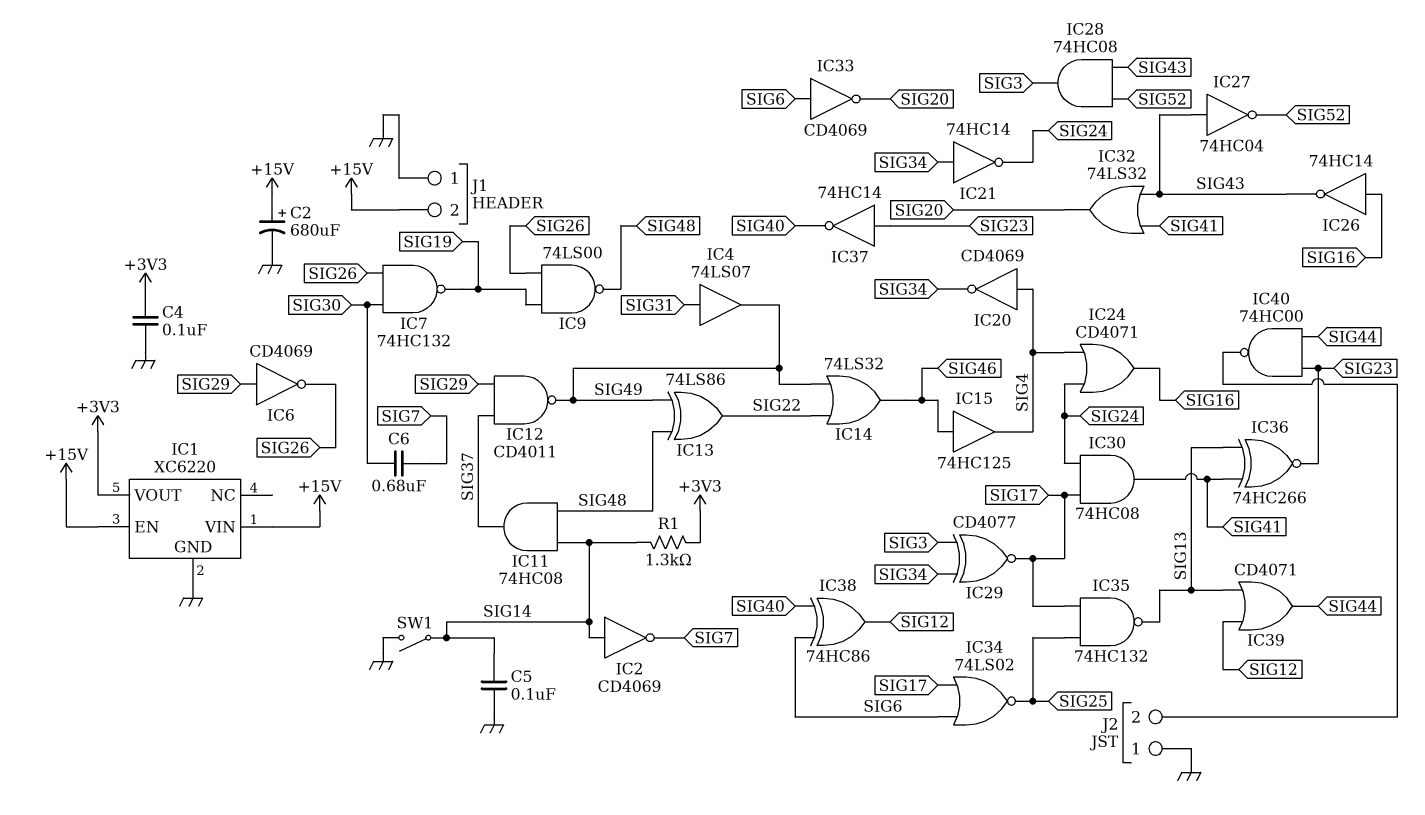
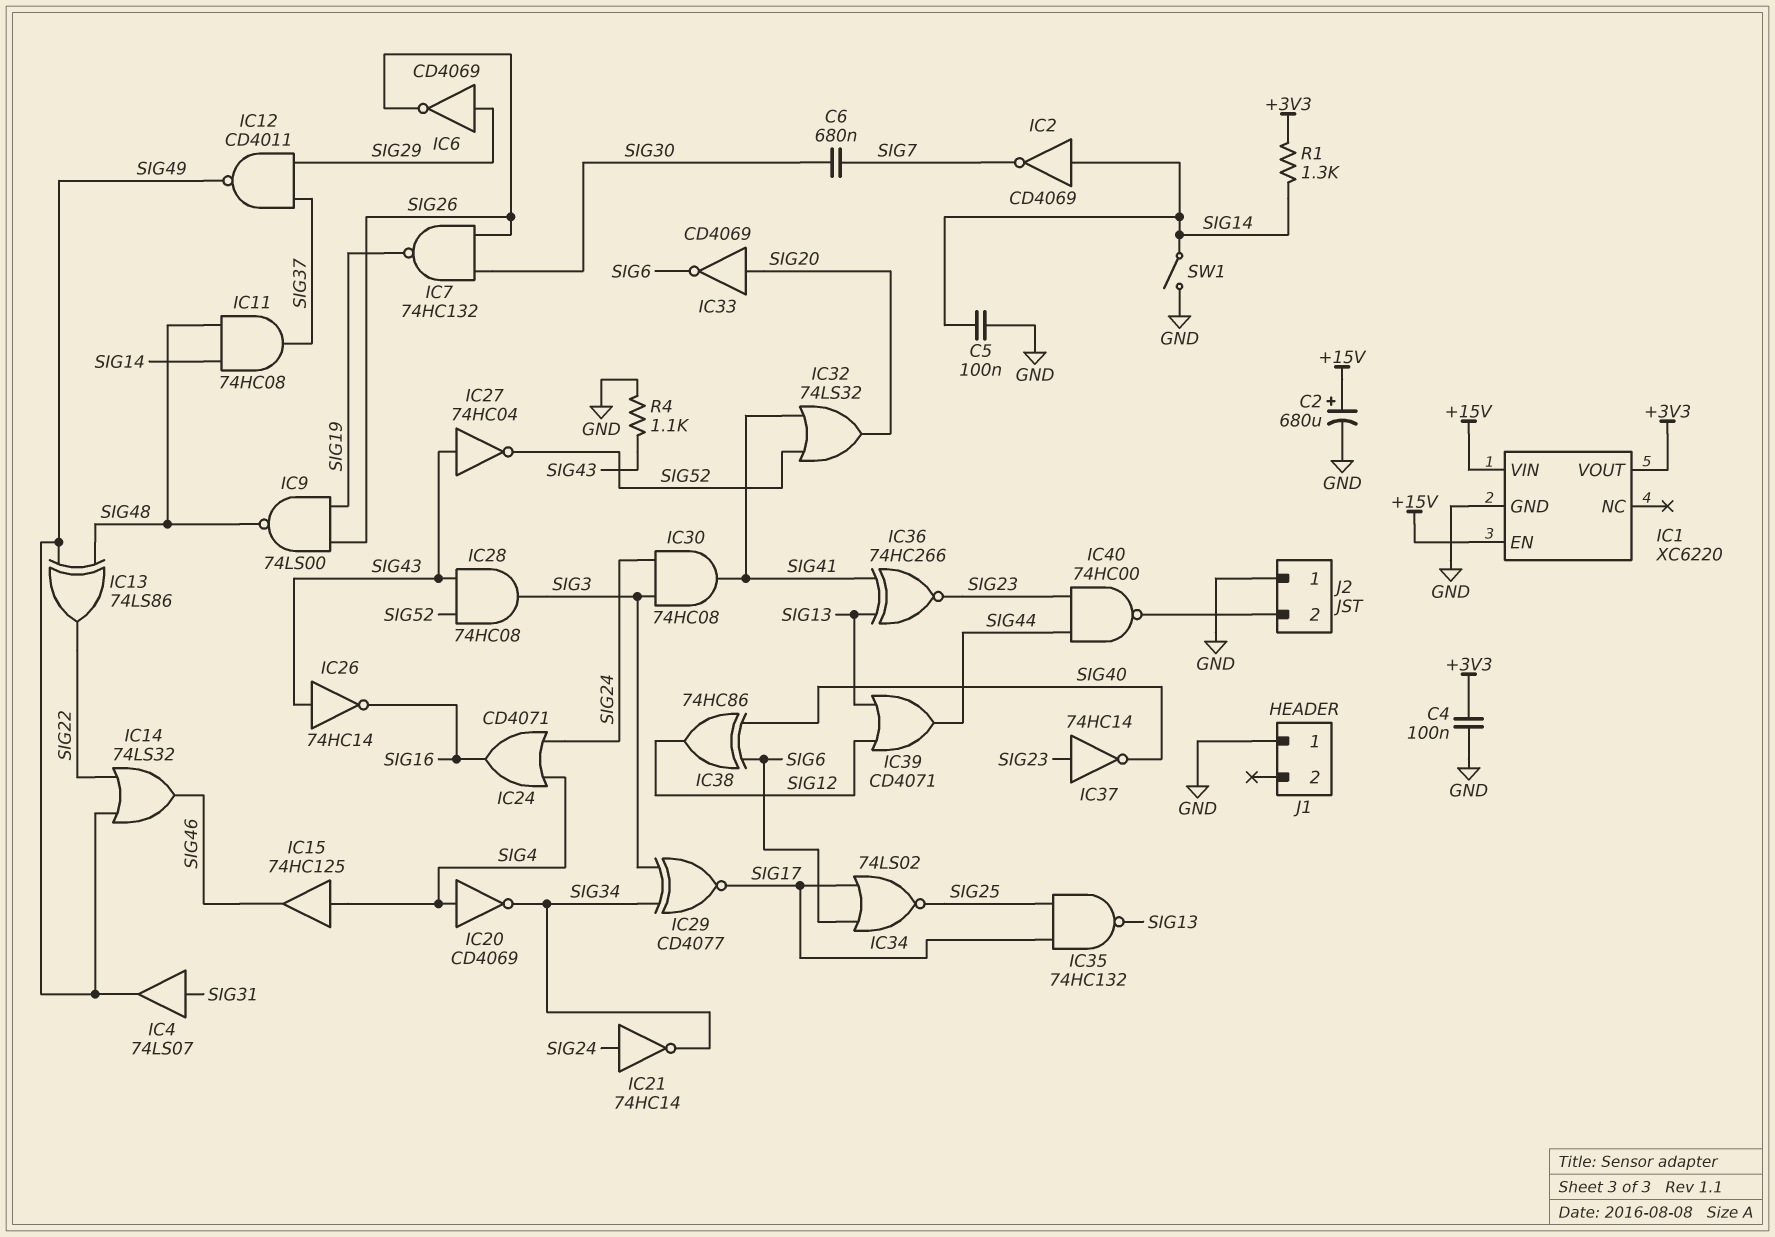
IC15: buffer 74HC125 (in SIG46, out SIG4) -> buffer 74HC125 (in SIG4, out SIG46)
IC21: NOT 74HC14 (in SIG34, out SIG24) -> NOT 74HC14 (in SIG24, out SIG34)
IC26: NOT 74HC14 (in SIG16, out SIG43) -> NOT 74HC14 (in SIG43, out SIG16)
IC30: AND 74HC08 (in SIG17, in SIG24, out SIG41) -> AND 74HC08 (in SIG3, in SIG24, out SIG41)
IC32: OR 74LS32 (in SIG41, in SIG43, out SIG20) -> OR 74LS32 (in SIG41, in SIG52, out SIG20)
IC33: NOT CD4069 (in SIG6, out SIG20) -> NOT CD4069 (in SIG20, out SIG6)
J1 pin 2: +15V -> none
R4: none -> 1.1k (GND, SIG43)

